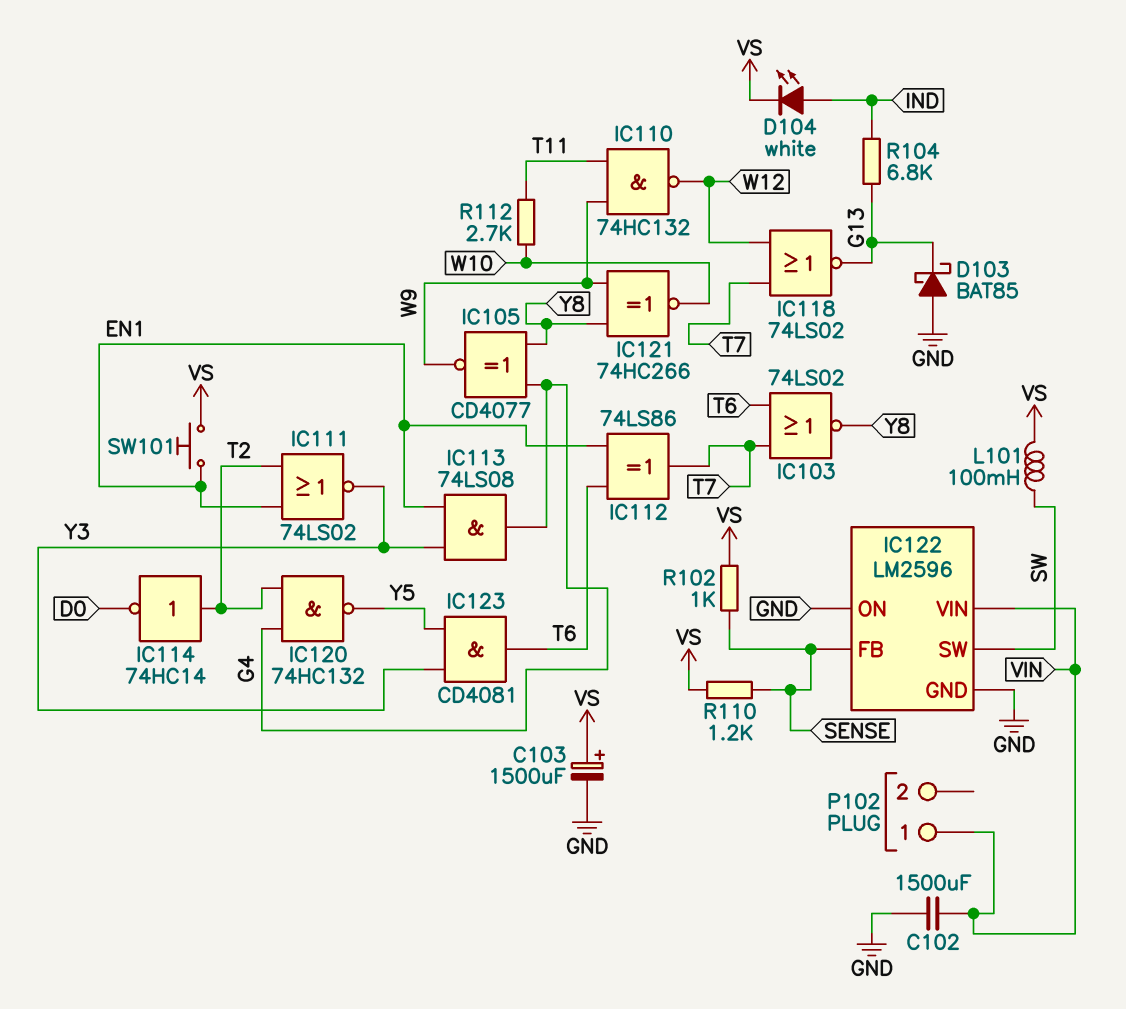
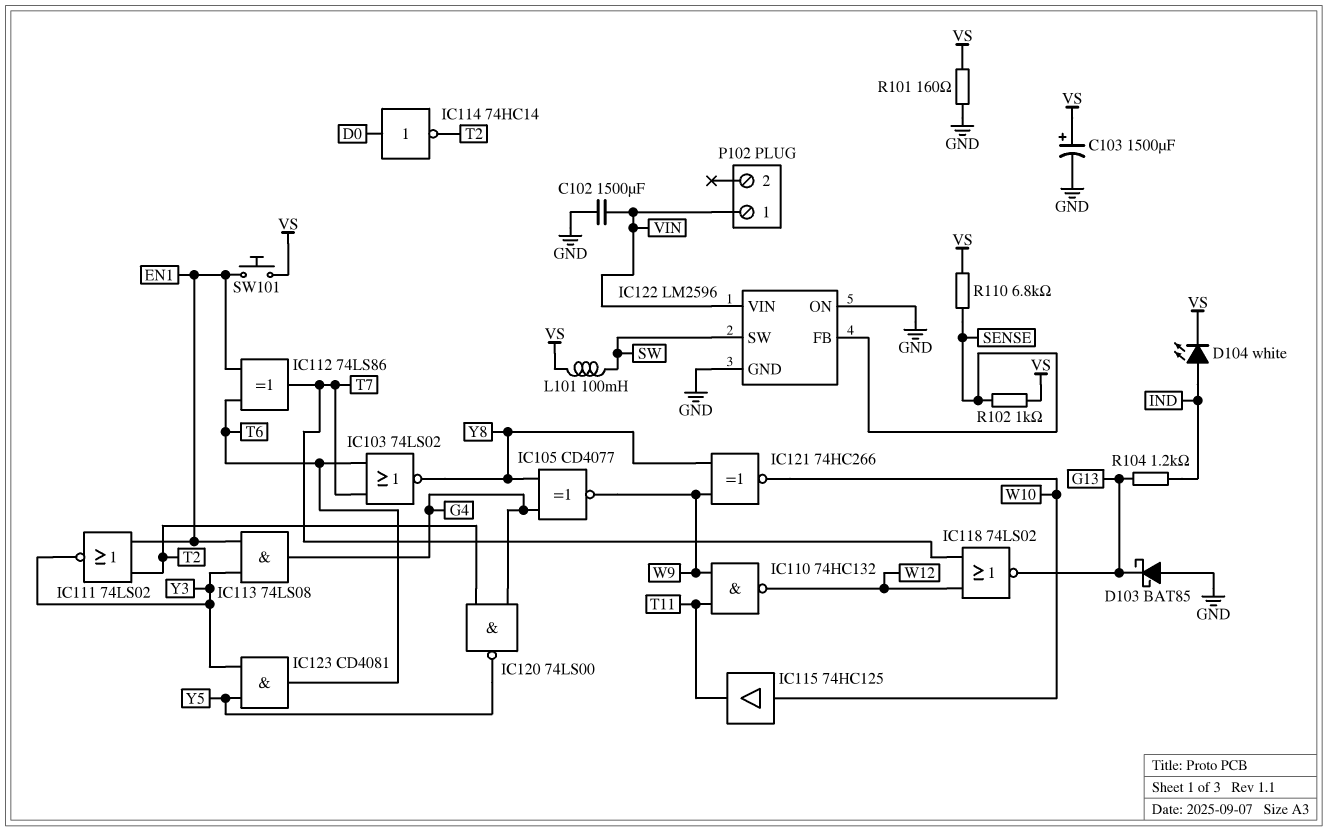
IC114: NOT 74HC14 (in T2, out D0) -> NOT 74HC14 (in D0, out T2)
IC115: none -> buffer 74HC125 (in W10, out T11)
IC120: NAND 74HC132 (in G4, in T2, out Y5) -> NAND 74LS00 (in G4, in T2, out Y5)
R101: none -> 160 (GND, VS)
R104: 6.8k (G13, IND) -> 1.2k (G13, IND)
R110: 1.2k (SENSE, VS) -> 6.8k (SENSE, VS)
R112: 2.7k (T11, W10) -> none

